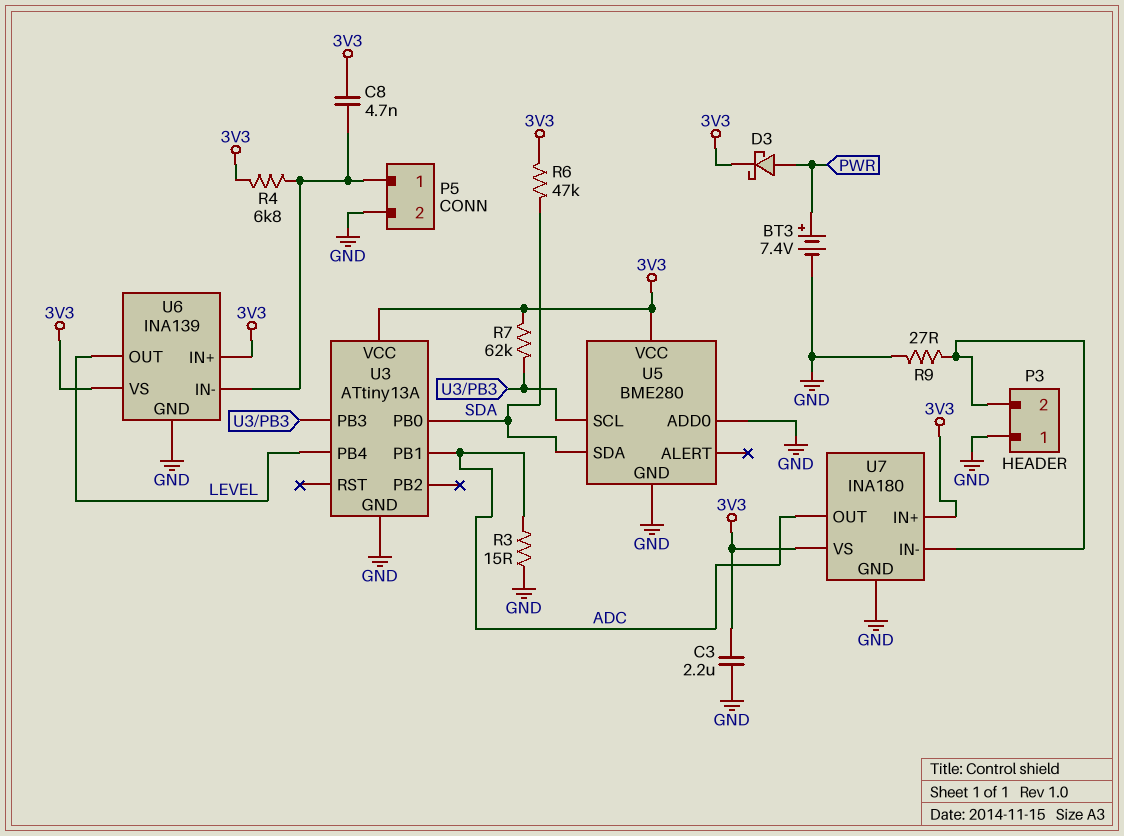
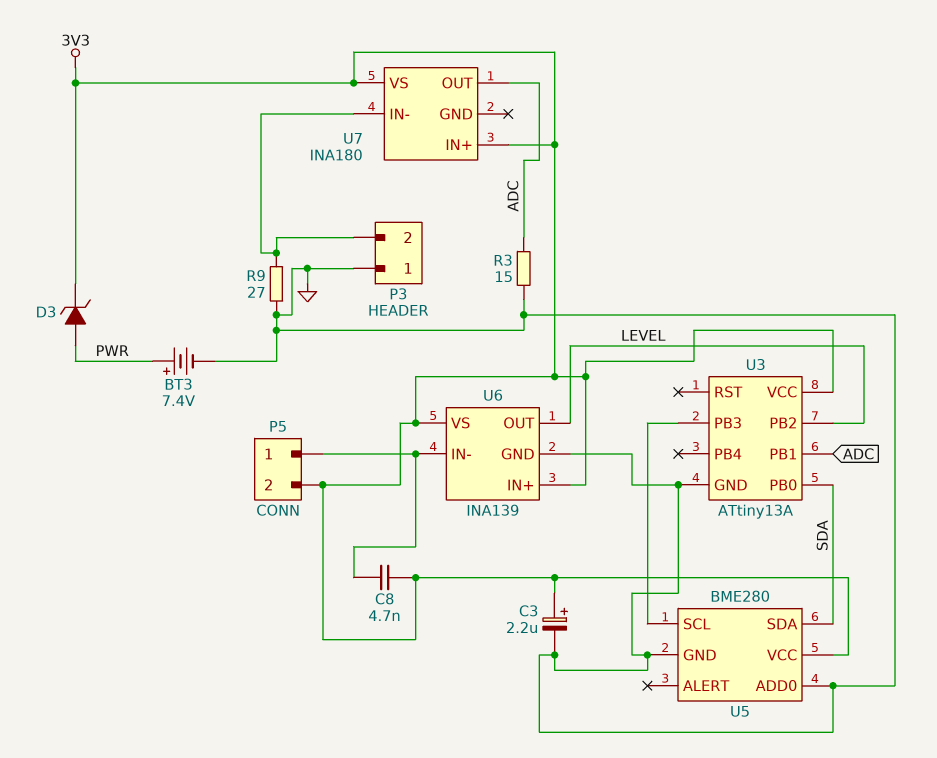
C3: 2.2uF (3V3, GND) -> 2.2uF (plus 3V3, minus GND)
D3: schottky (A PWR, K 3V3) -> zener (A PWR, K 3V3)
P5 pin 2: GND -> 3V3
R4: 6.8k (3V3, P5/1) -> none
R6: 47k (3V3, SDA) -> none
R7: 62k (3V3, U3/PB3) -> none
U3 pin PB2: none -> LEVEL
U3 pin PB4: LEVEL -> none
U7 pin GND: GND -> none

